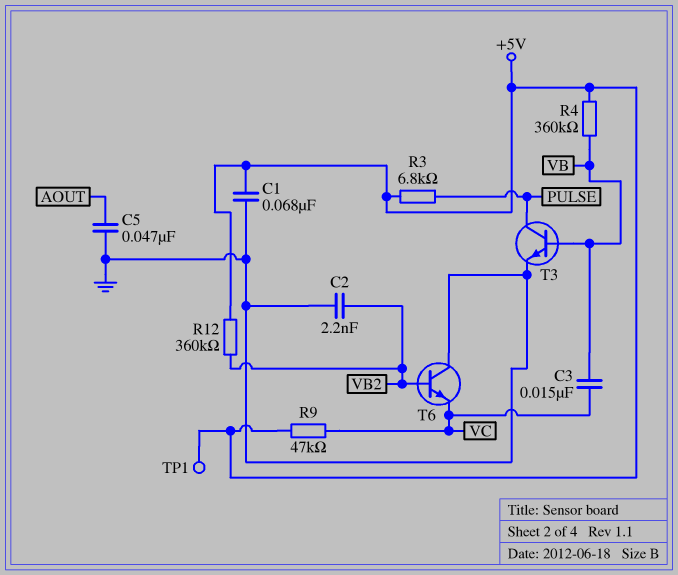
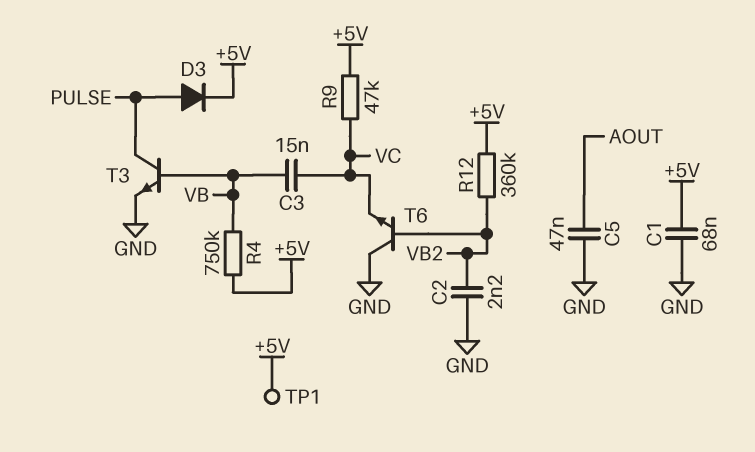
D3: none -> diode (A PULSE, K +5V)
R3: 6.8k (+5V, PULSE) -> none
R4: 360k (+5V, VB) -> 750k (+5V, VB)

